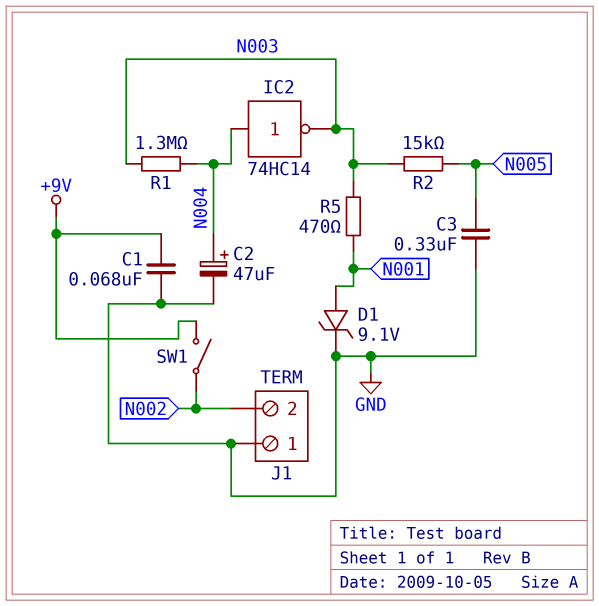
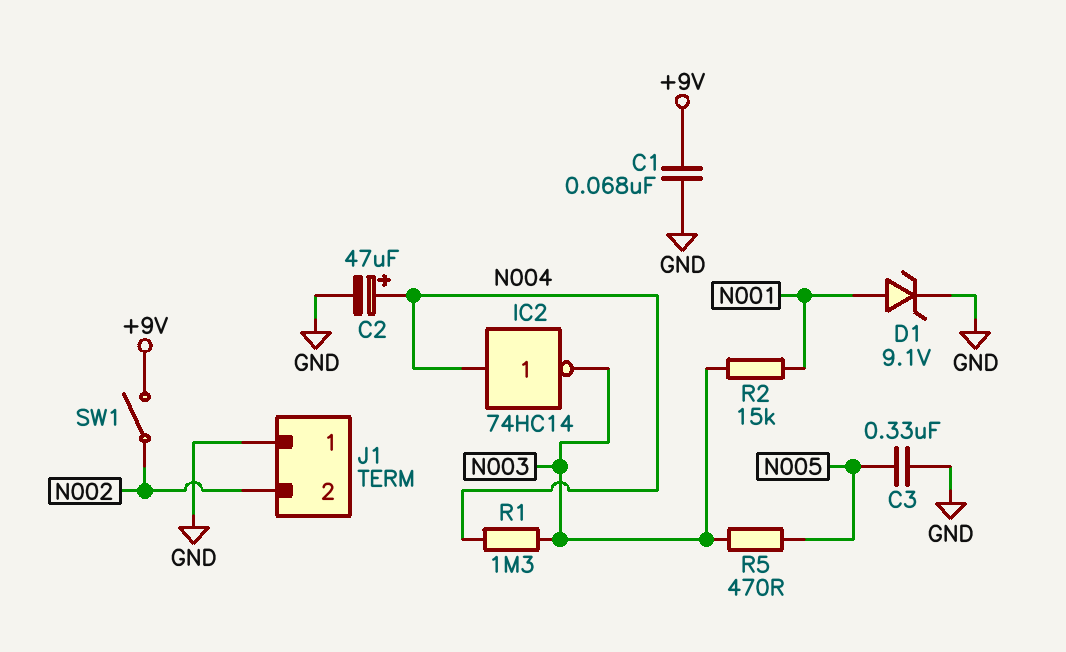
R2: 15k (N003, N005) -> 15k (N001, N003)
R5: 470 (N001, N003) -> 470 (N003, N005)

